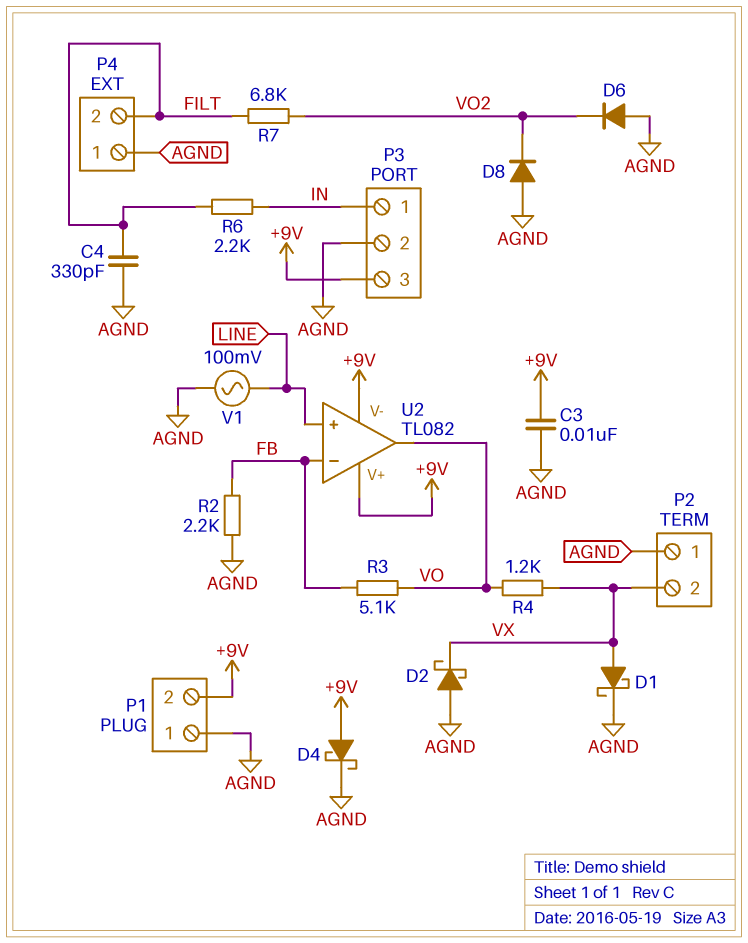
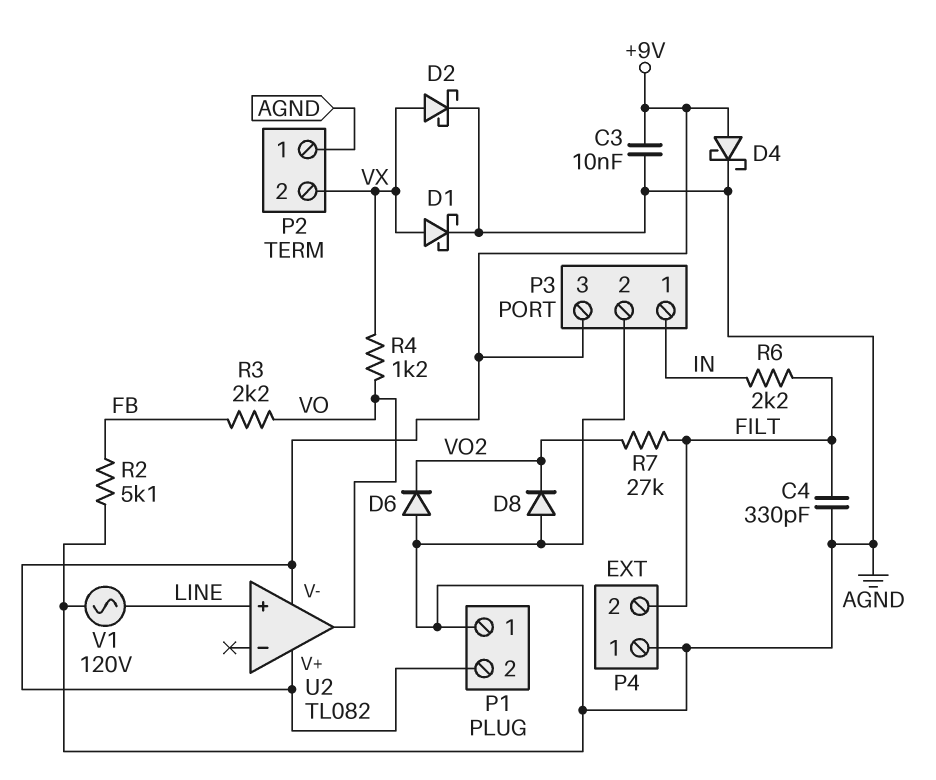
D2: schottky (A AGND, K VX) -> schottky (A VX, K AGND)
R2: 2.2k (AGND, FB) -> 5.1k (AGND, FB)
R3: 5.1k (FB, VO) -> 2.2k (FB, VO)
R7: 6.8k (FILT, VO2) -> 27k (FILT, VO2)
U2 pin in-: FB -> none
V1: AC 100mV (AGND, LINE) -> AC 120V (AGND, LINE)

